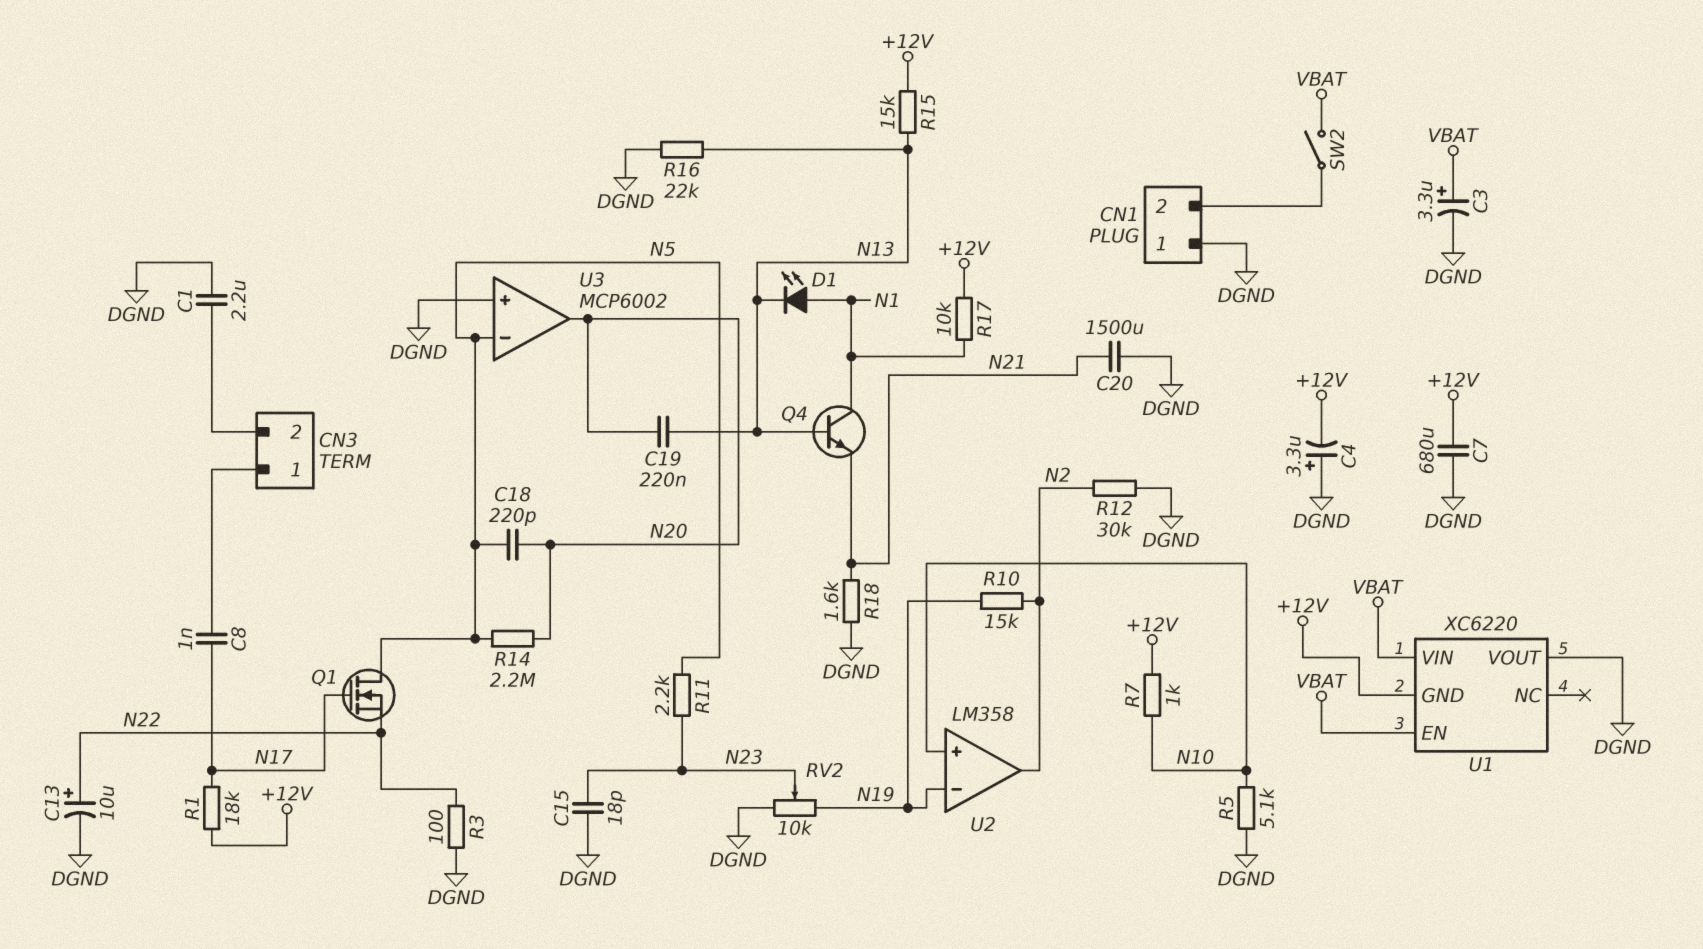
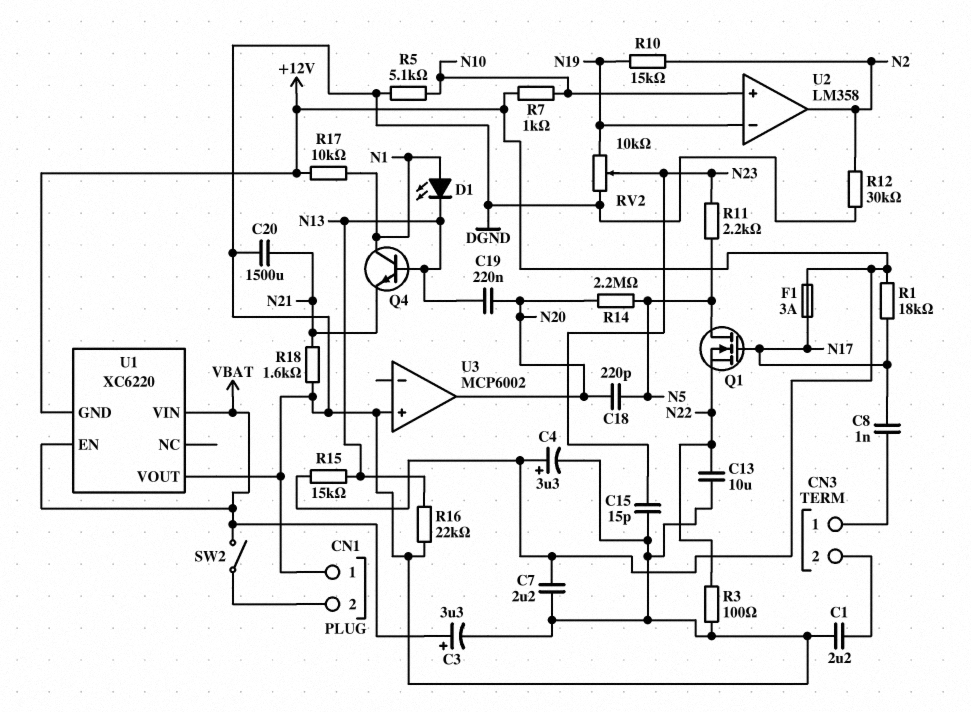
C4: 3.3uF (plus DGND, minus +12V) -> 3.3uF (plus +12V, minus DGND)
C7: 680uF (+12V, DGND) -> 2.2uF (+12V, DGND)
C13: 10uF (plus N22, minus DGND) -> 10uF (DGND, N22)
C15: 18pF (DGND, N23) -> 15pF (DGND, N23)
F1: none -> 3A (+12V, N17)
U3 pin in-: N5 -> none

